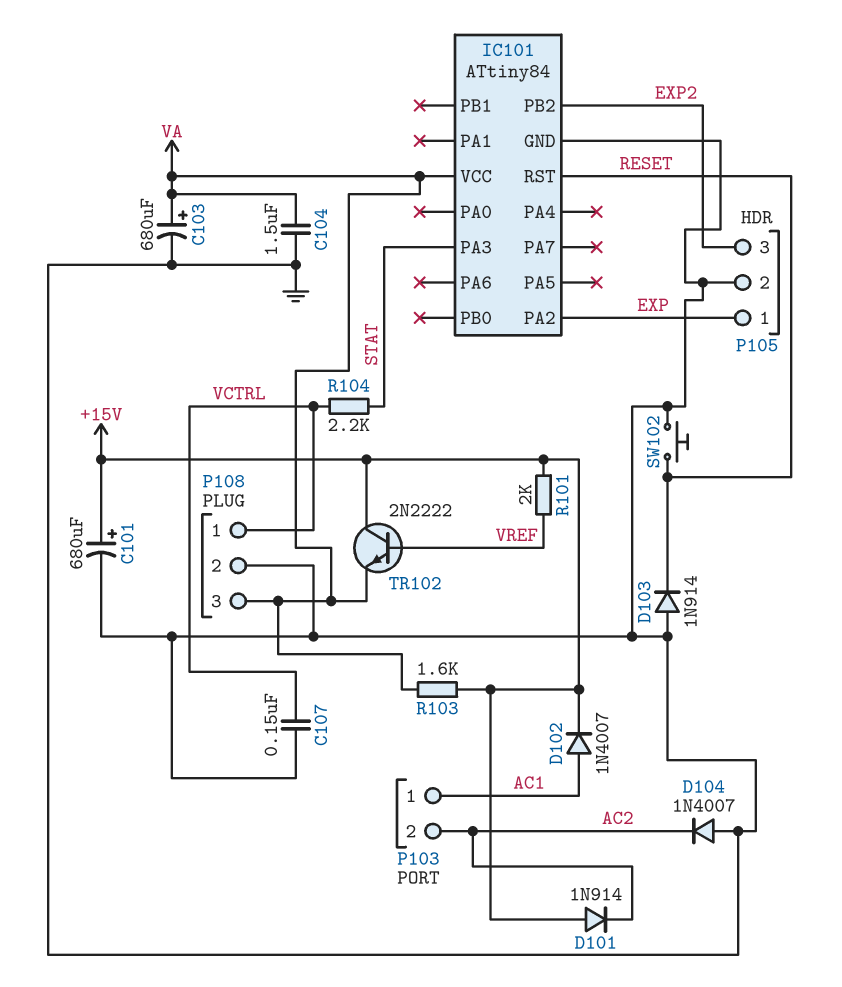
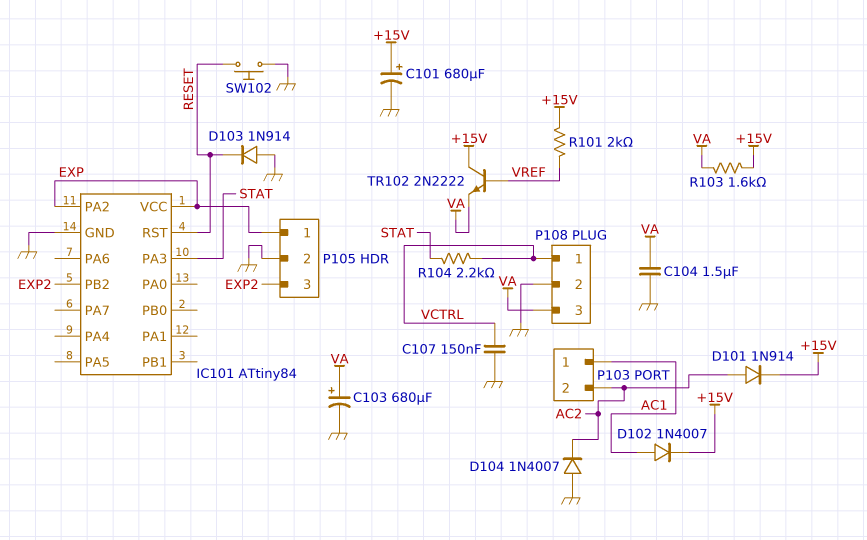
D101: diode 1N914 (A +15V, K AC2) -> diode 1N914 (A AC2, K +15V)
IC101 pin VCC: VA -> EXP

